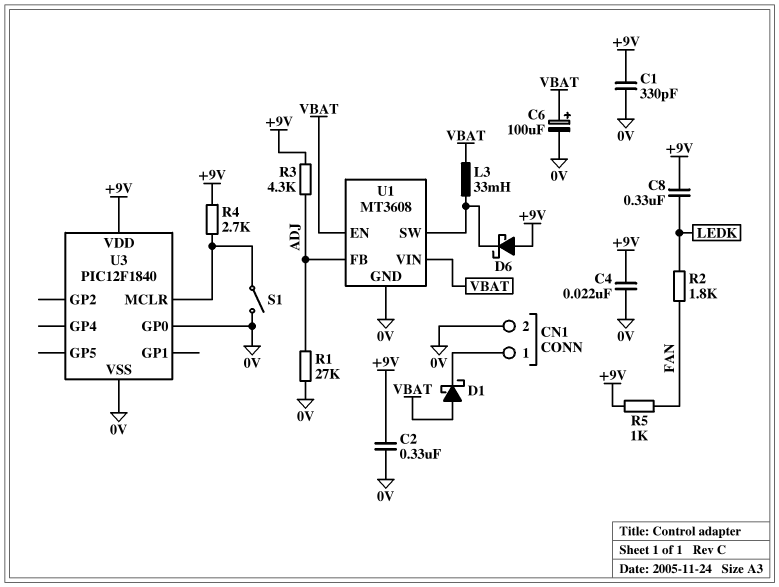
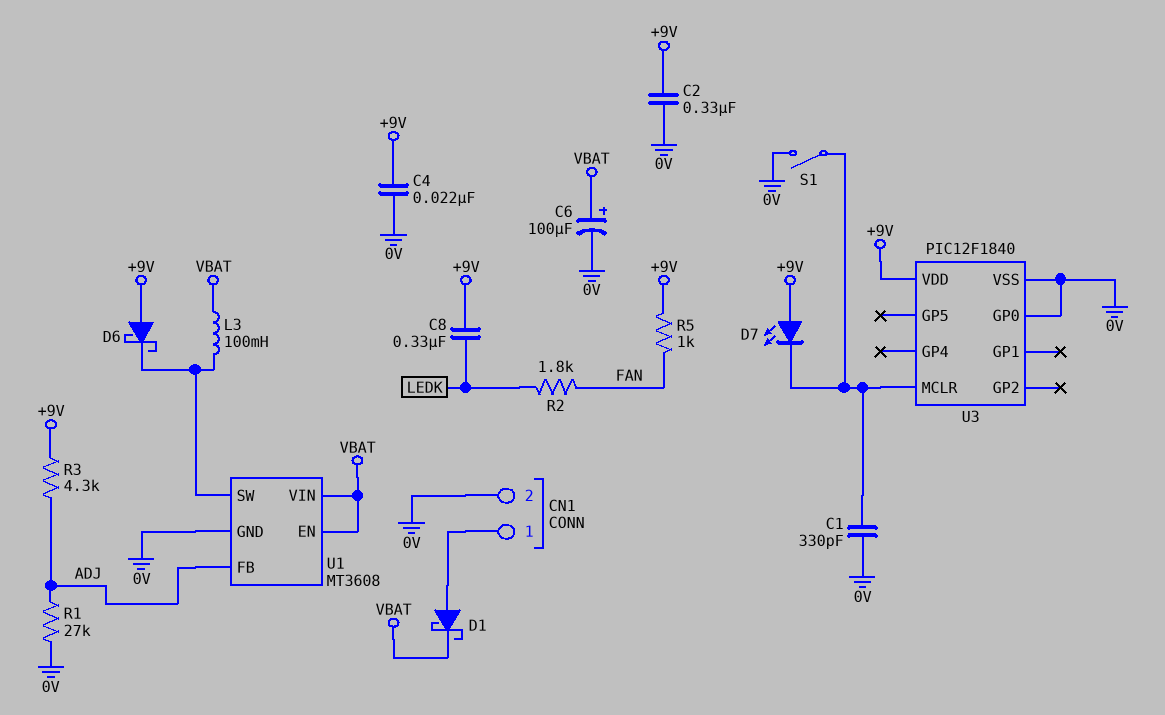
C1: 330pF (+9V, 0V) -> 330pF (0V, U3/MCLR)
D1: schottky (A VBAT, K CN1/1) -> schottky (A CN1/1, K VBAT)
D7: none -> LED (A +9V, K U3/MCLR)
L3: 33mH (U1/SW, VBAT) -> 100mH (U1/SW, VBAT)
R4: 2.7k (+9V, U3/MCLR) -> none

